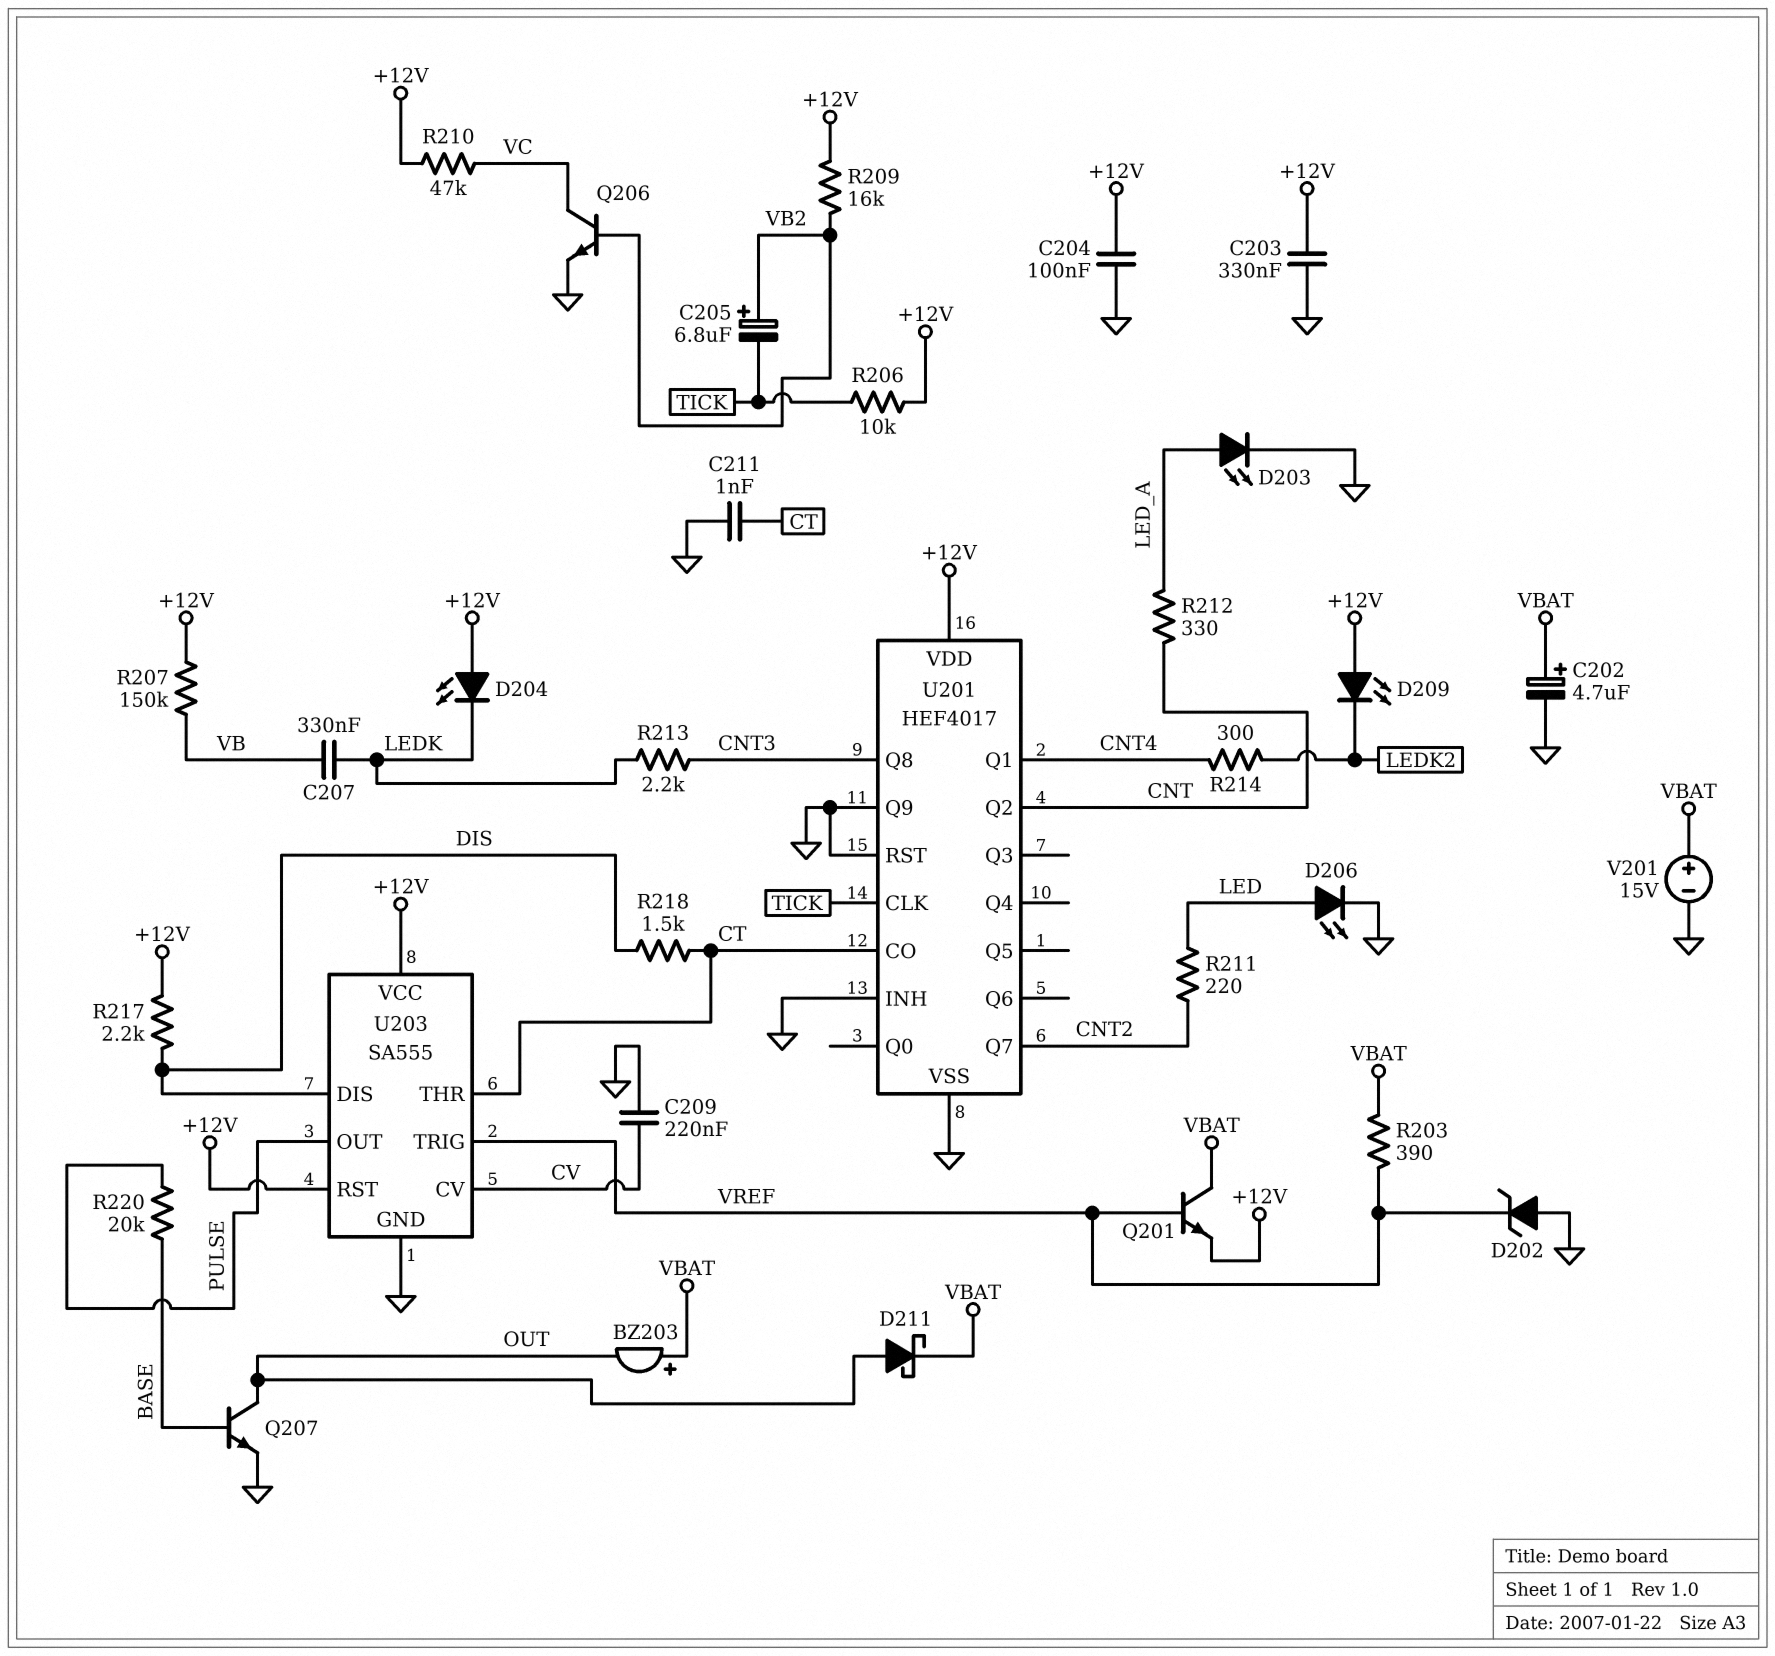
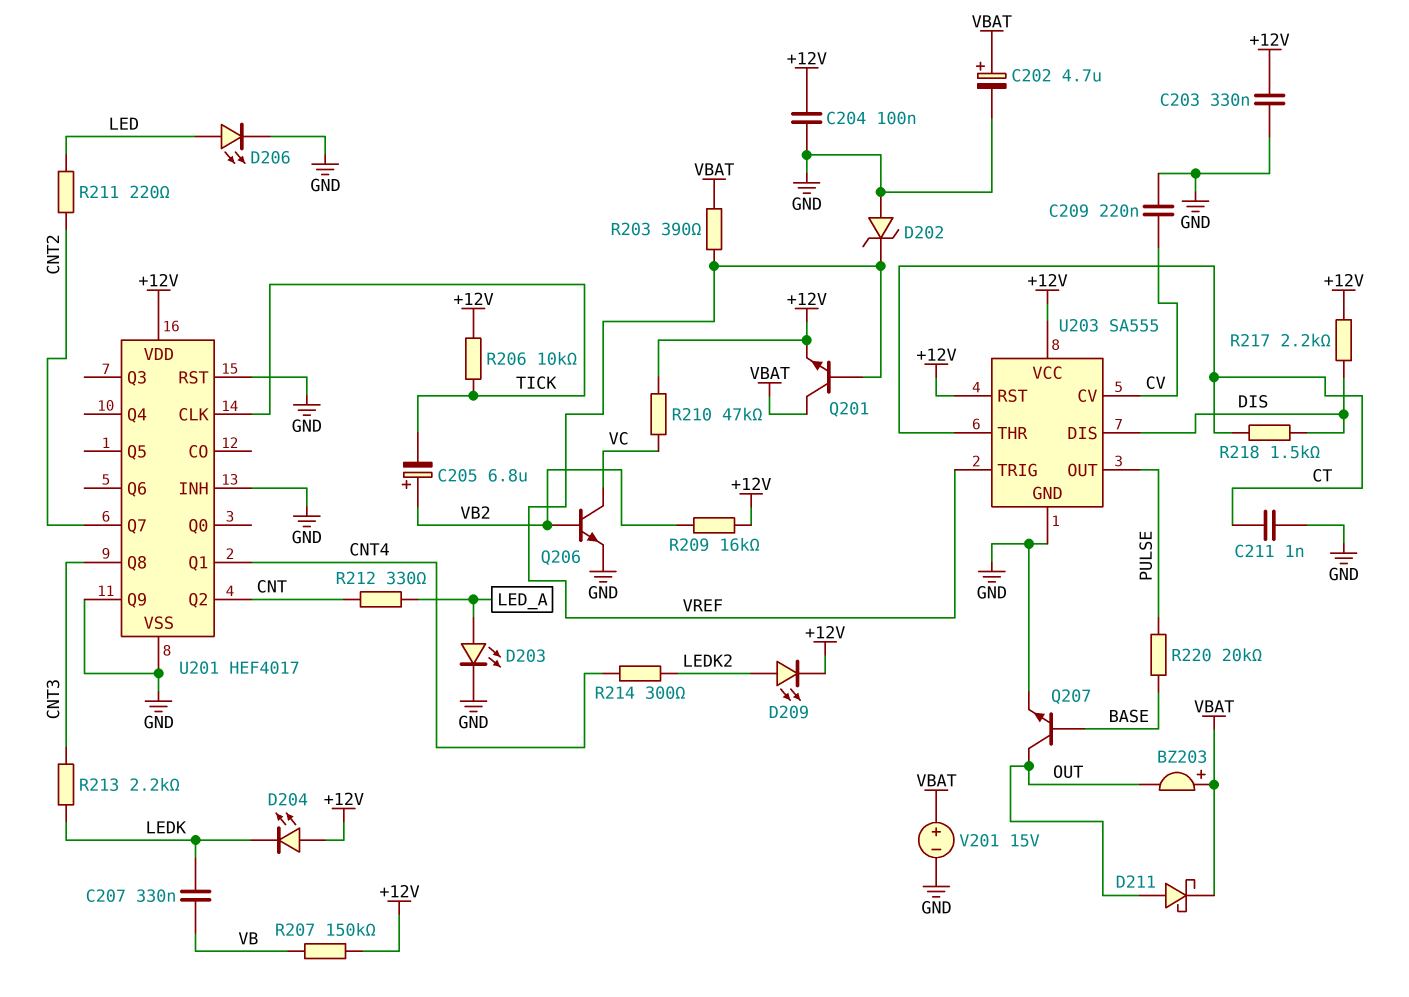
D209: LED (A +12V, K LEDK2) -> LED (A LEDK2, K +12V)
U201 pin CO: CT -> none

